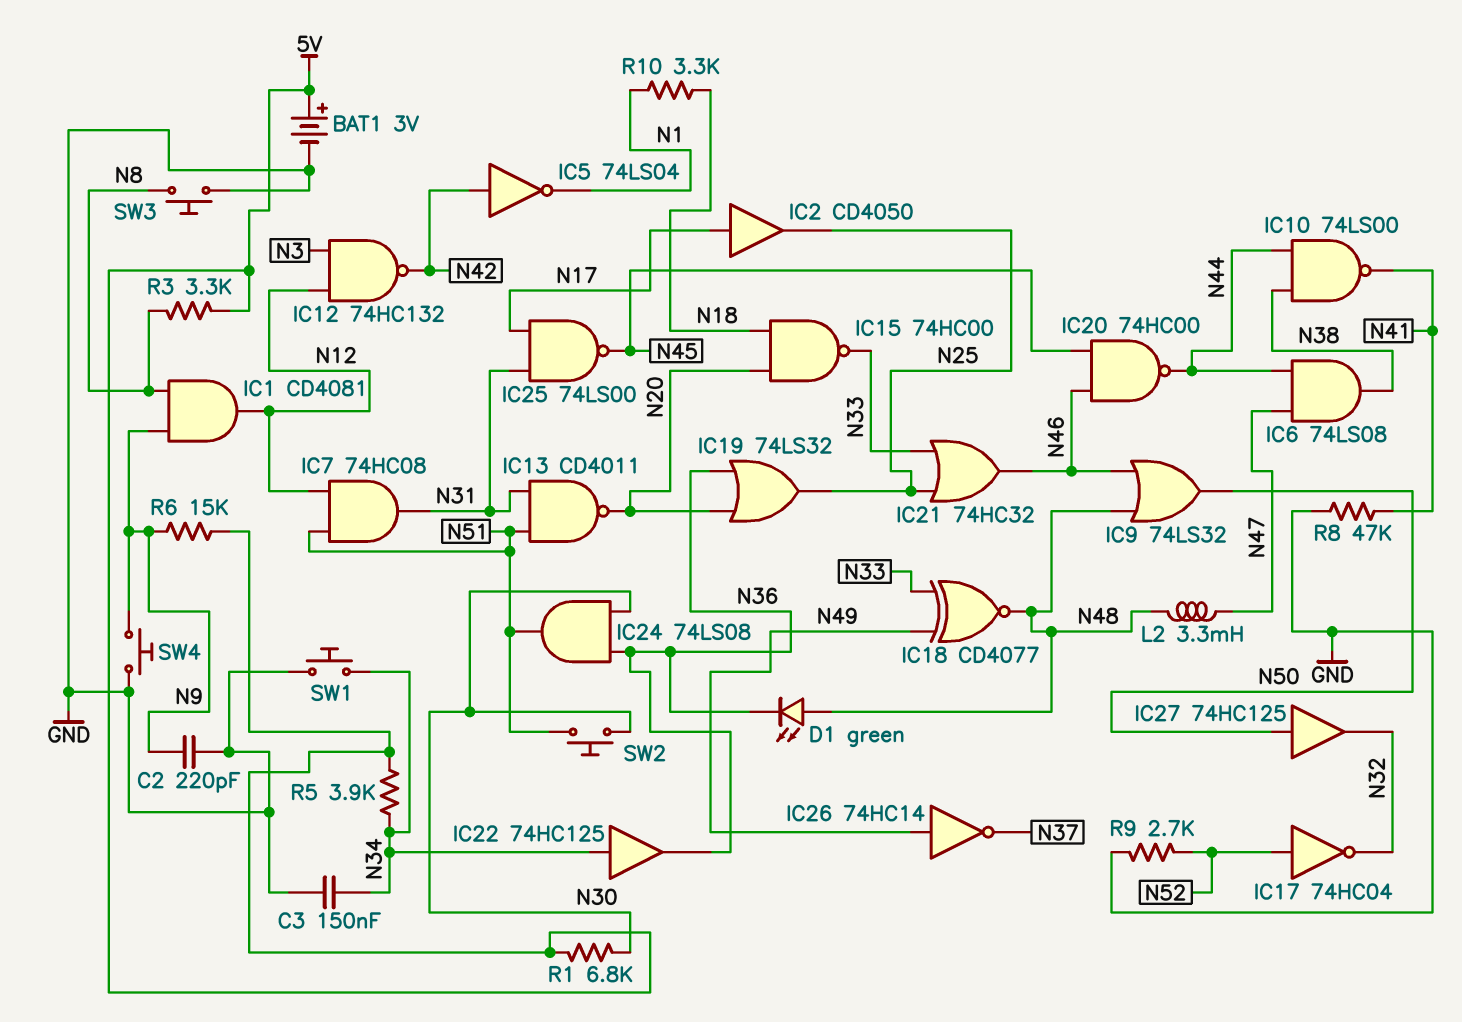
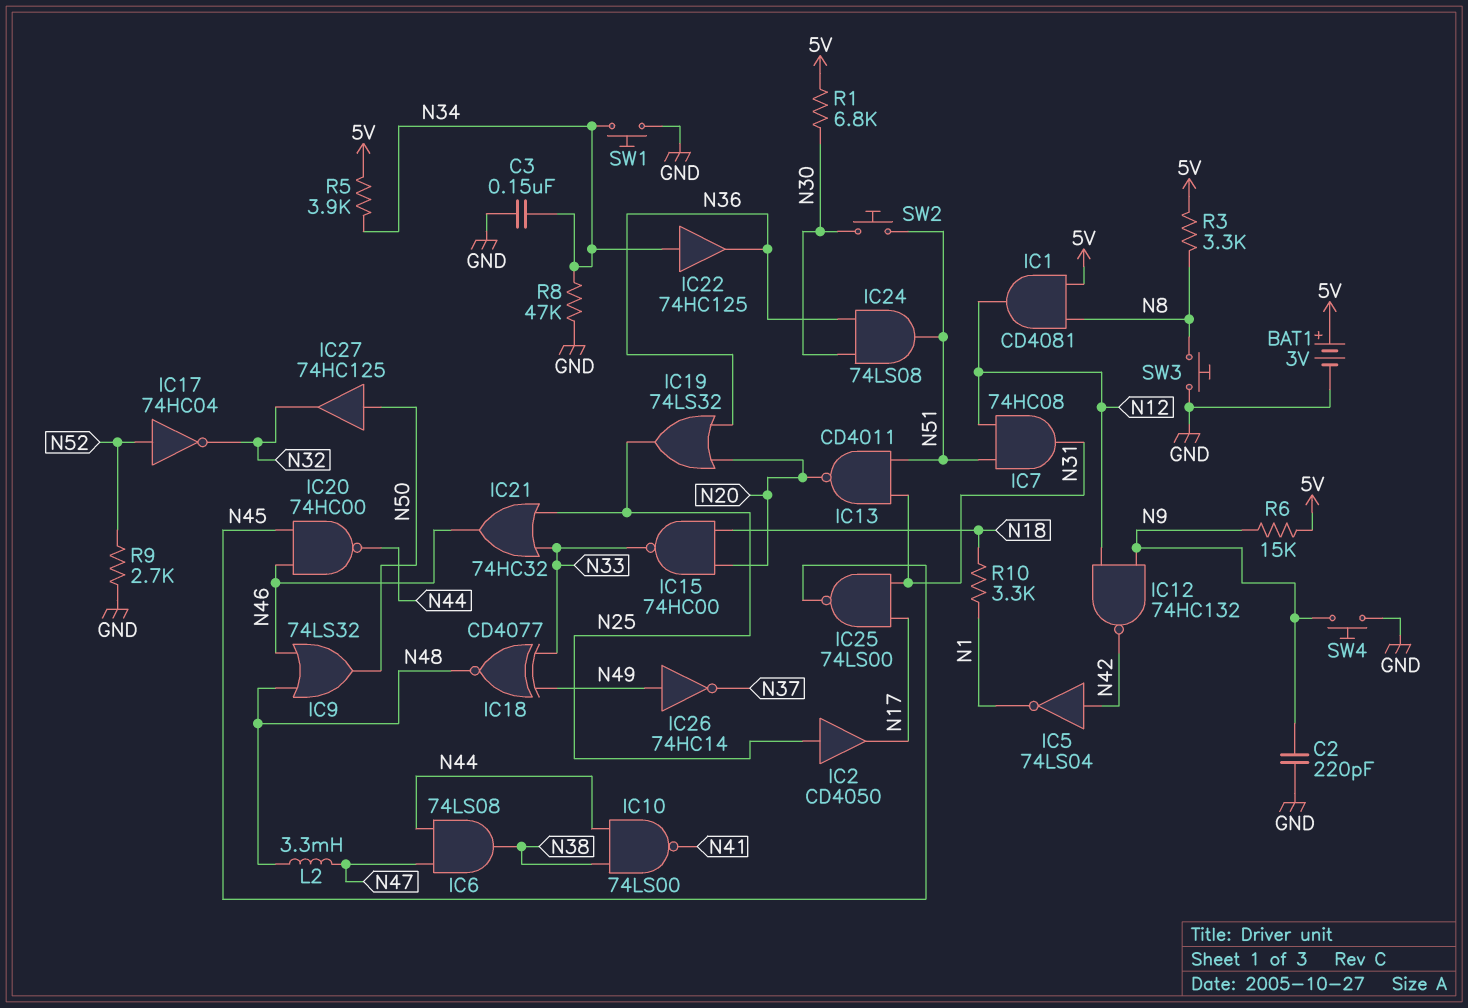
D1: LED green (A N48, K N36) -> none
IC1: AND CD4081 (in N8, in N9, out N12) -> AND CD4081 (in 5V, in N8, out N12)
IC2: buffer CD4050 (in N17, out N25) -> buffer CD4050 (in N25, out N17)
IC12: NAND 74HC132 (in N3, in N12, out N42) -> NAND 74HC132 (in N9, in N12, out N42)
R8: 47k (GND, N41) -> 47k (GND, N34)

